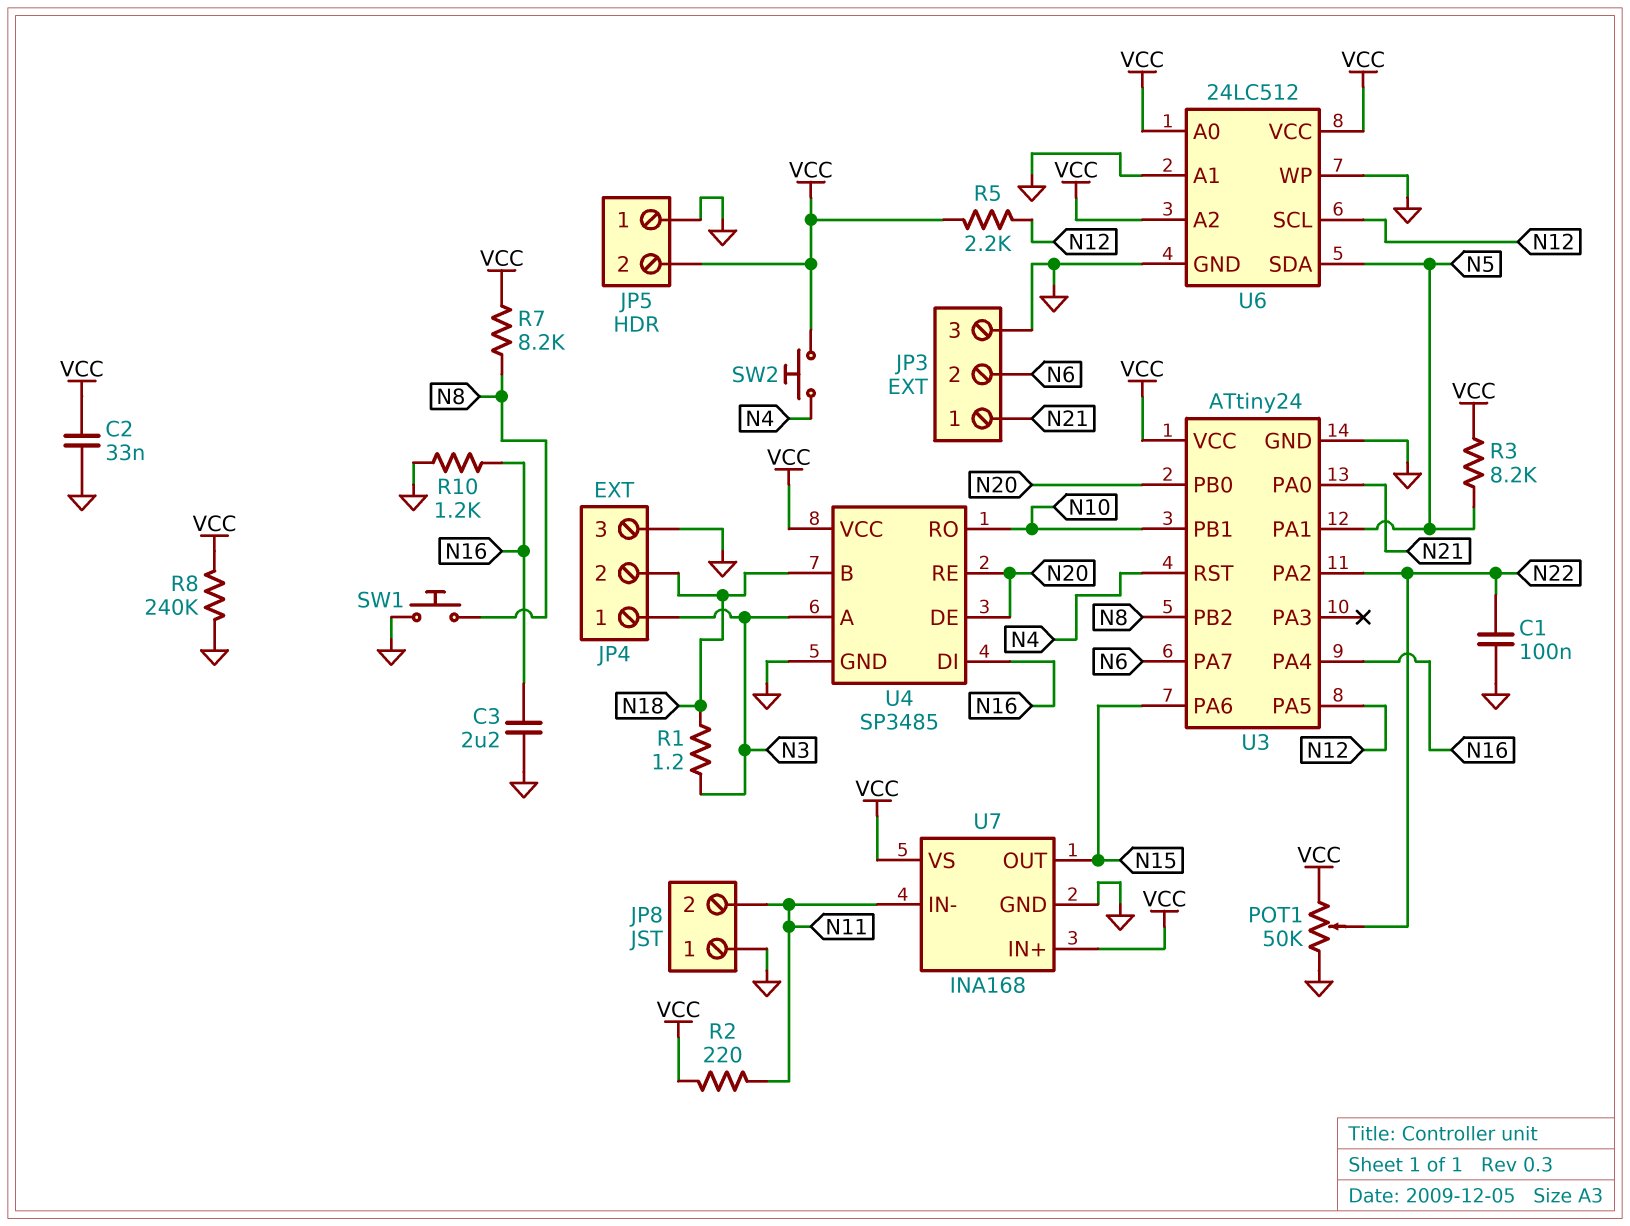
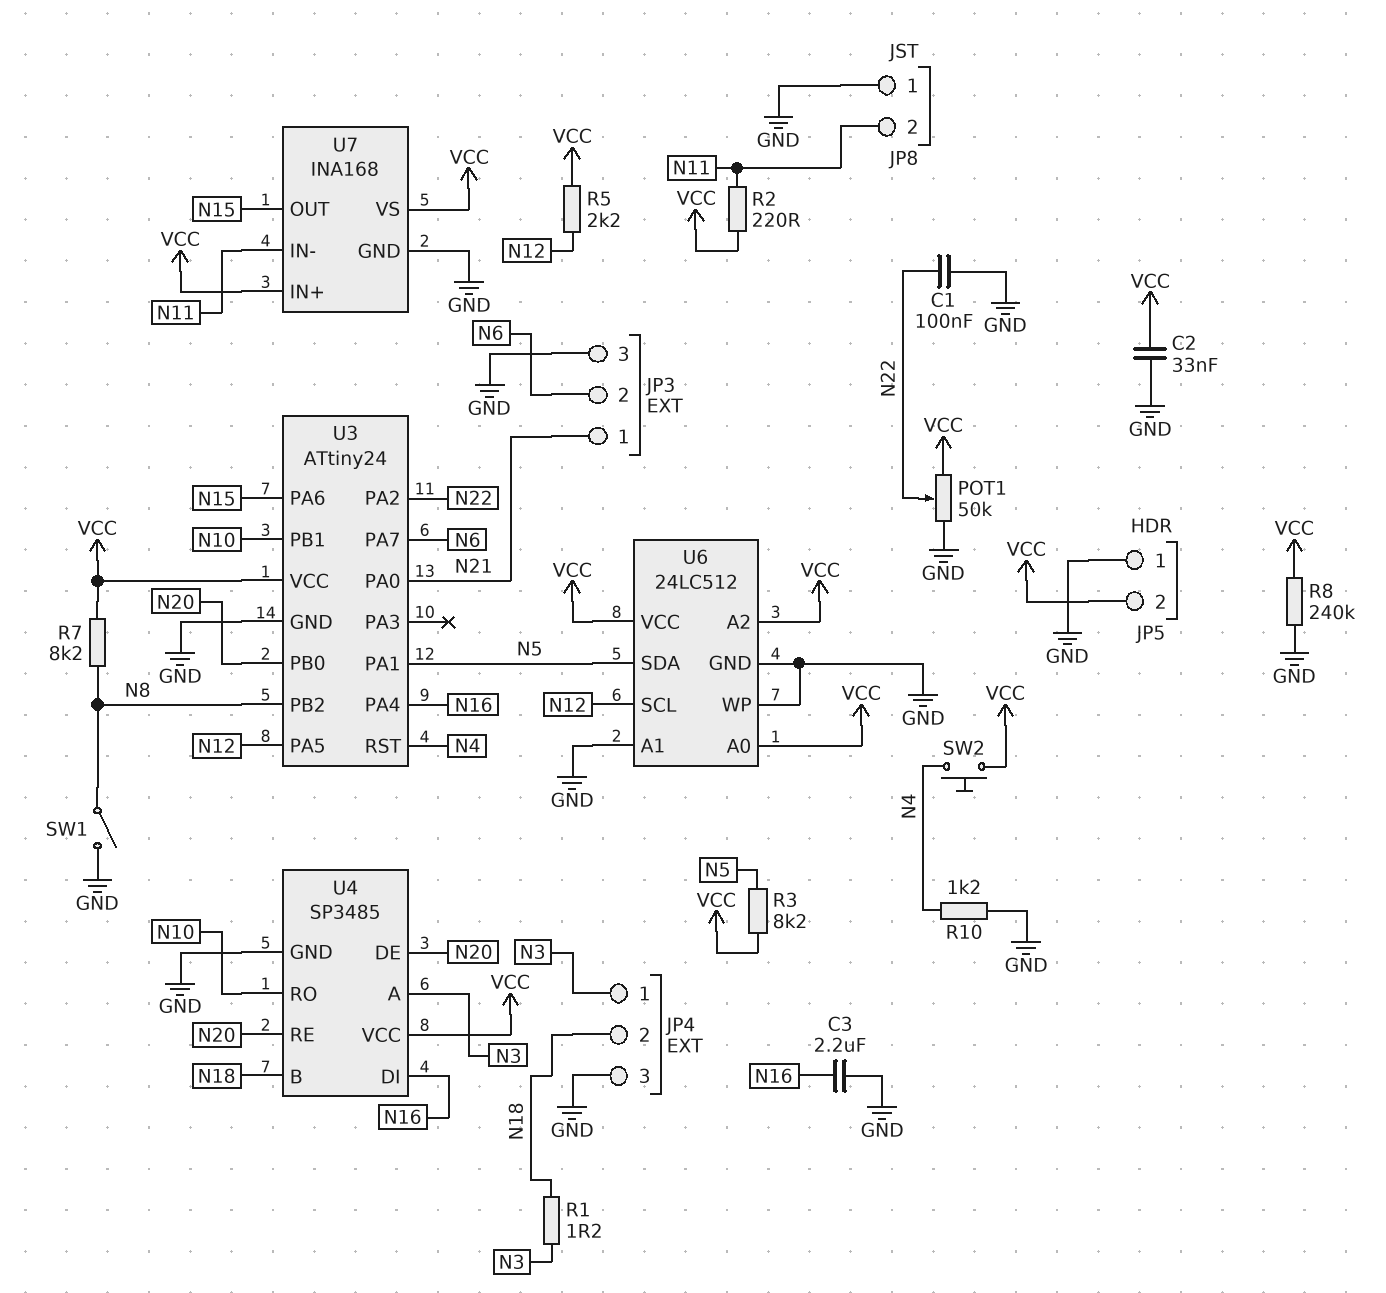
R10: 1.2k (GND, N16) -> 1.2k (GND, N4)
SW1: button (GND, N8) -> switch (GND, N8)

